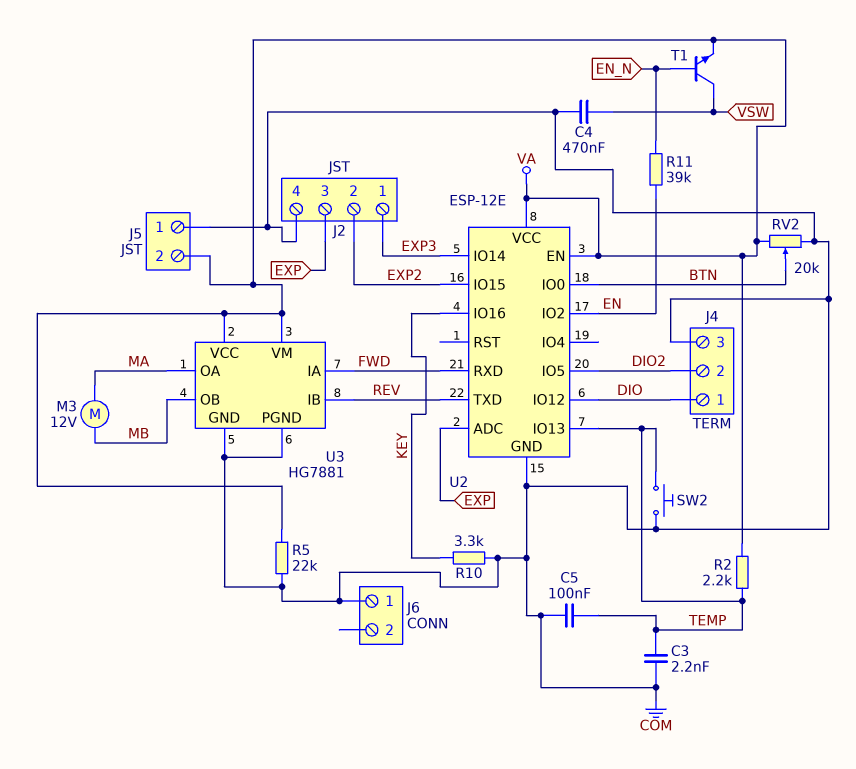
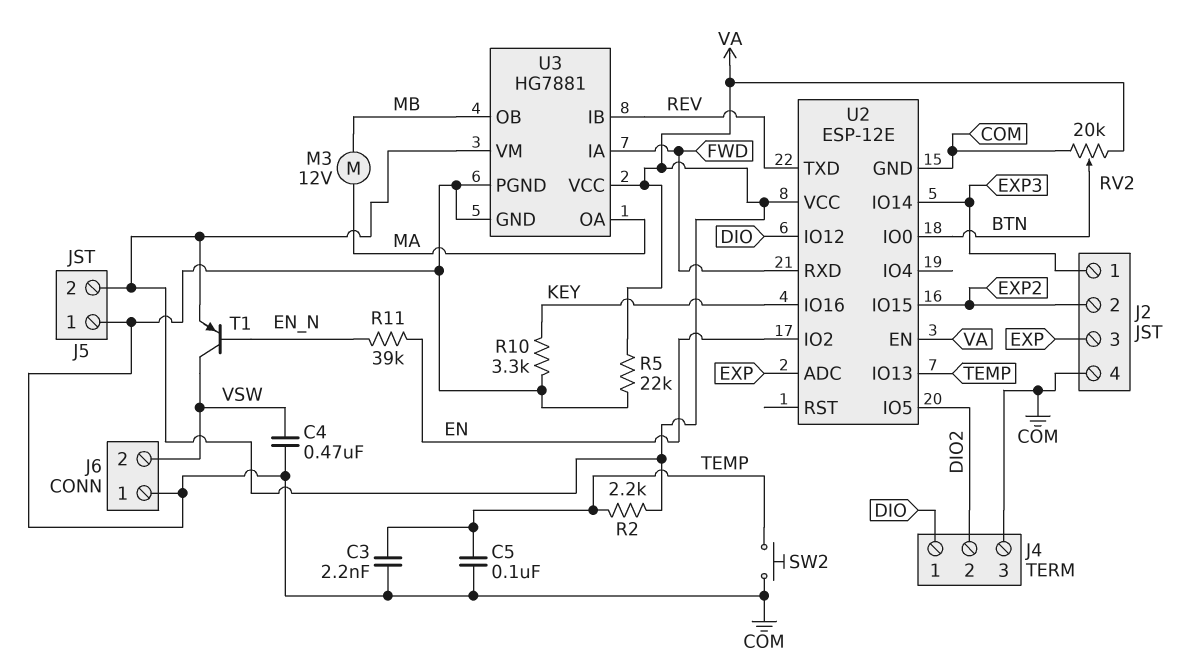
J6 pin 2: none -> VSW
T1: NPN (B EN_N, C VSW, E VA) -> PNP (B EN_N, C VSW, E VA)

